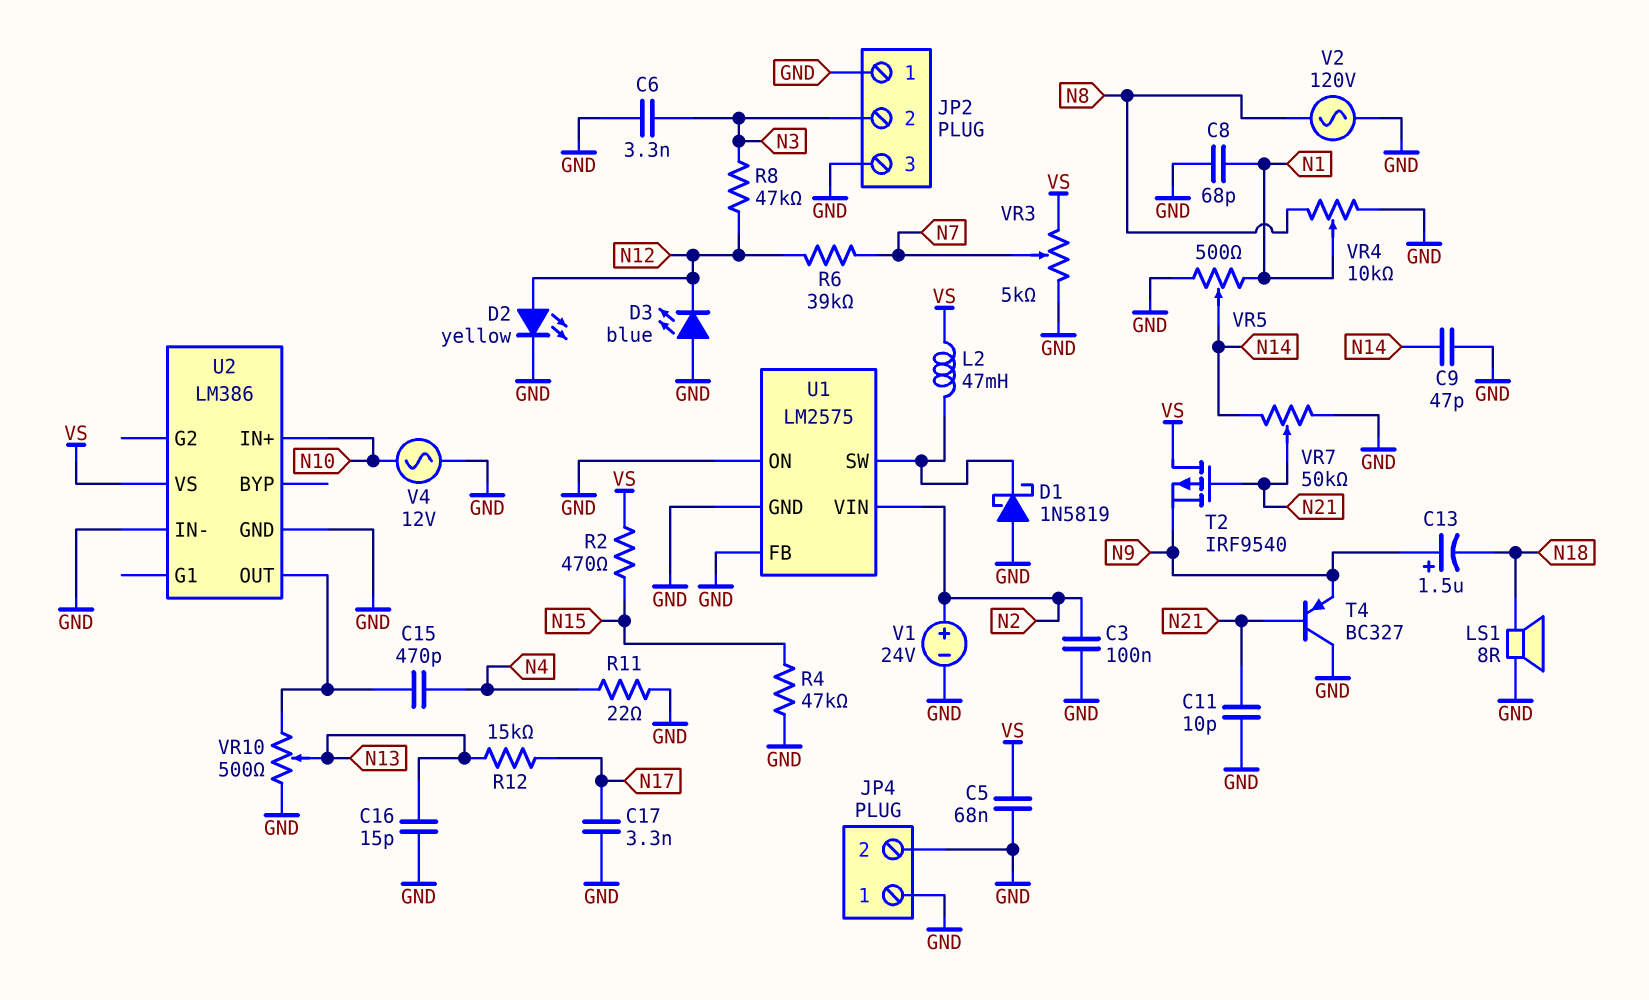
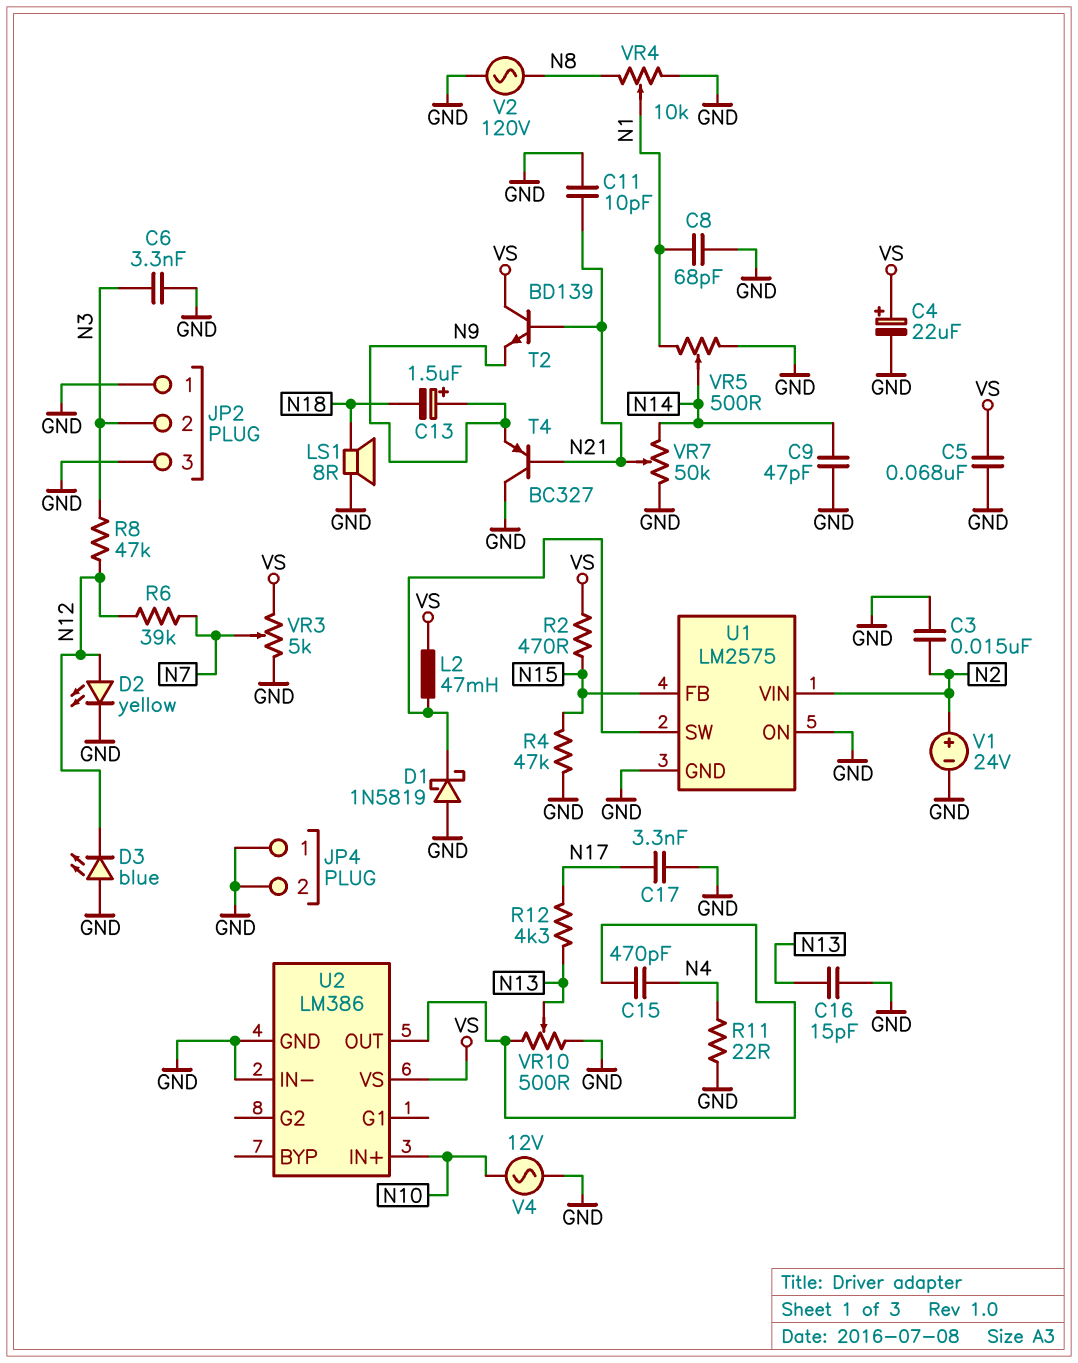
C3: 100nF (GND, N2) -> 15nF (GND, N2)
C4: none -> 22uF (plus VS, minus GND)
R12: 15k (N13, N17) -> 4.3k (N13, N17)
T2: PMOS IRF9540 (G N21, D VS, S N9) -> NPN BD139 (B N21, C VS, E N9)
U1 pin FB: GND -> N15

